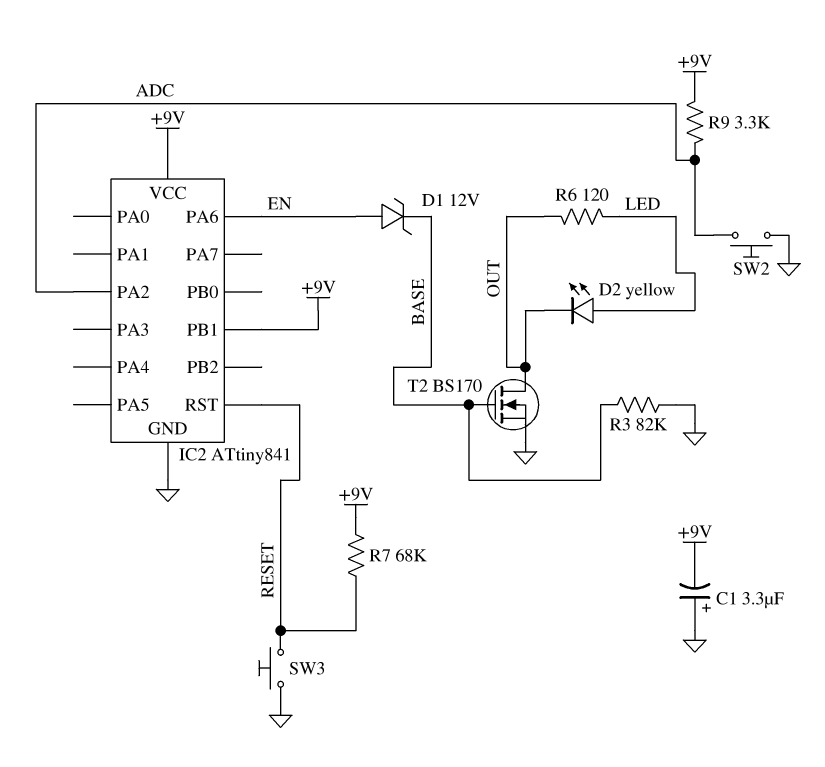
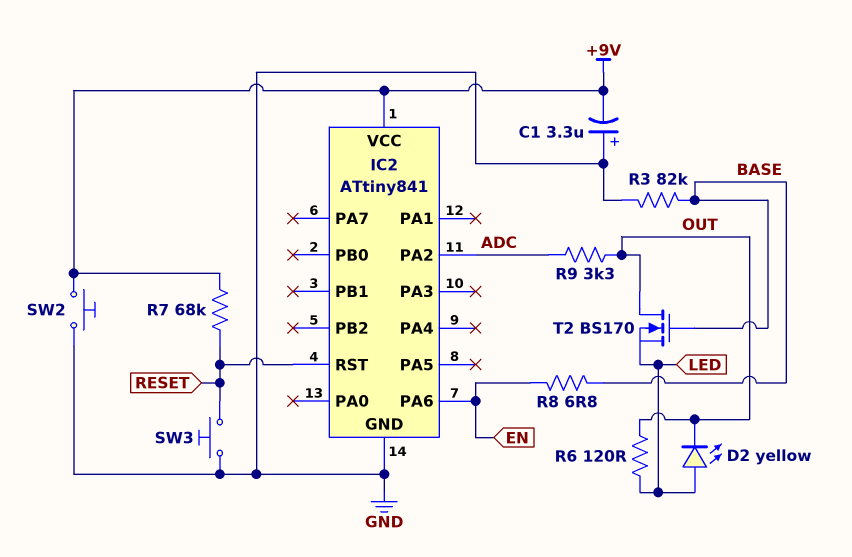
D1: zener 12V (A EN, K BASE) -> none
IC2 pin PB1: +9V -> none
R8: none -> 6.8 (BASE, EN)
R9: 3.3k (+9V, ADC) -> 3.3k (ADC, OUT)
SW2: button (ADC, GND) -> button (+9V, GND)
T2: NMOS BS170 (G BASE, D OUT, S GND) -> NMOS BS170 (G BASE, D OUT, S LED)

